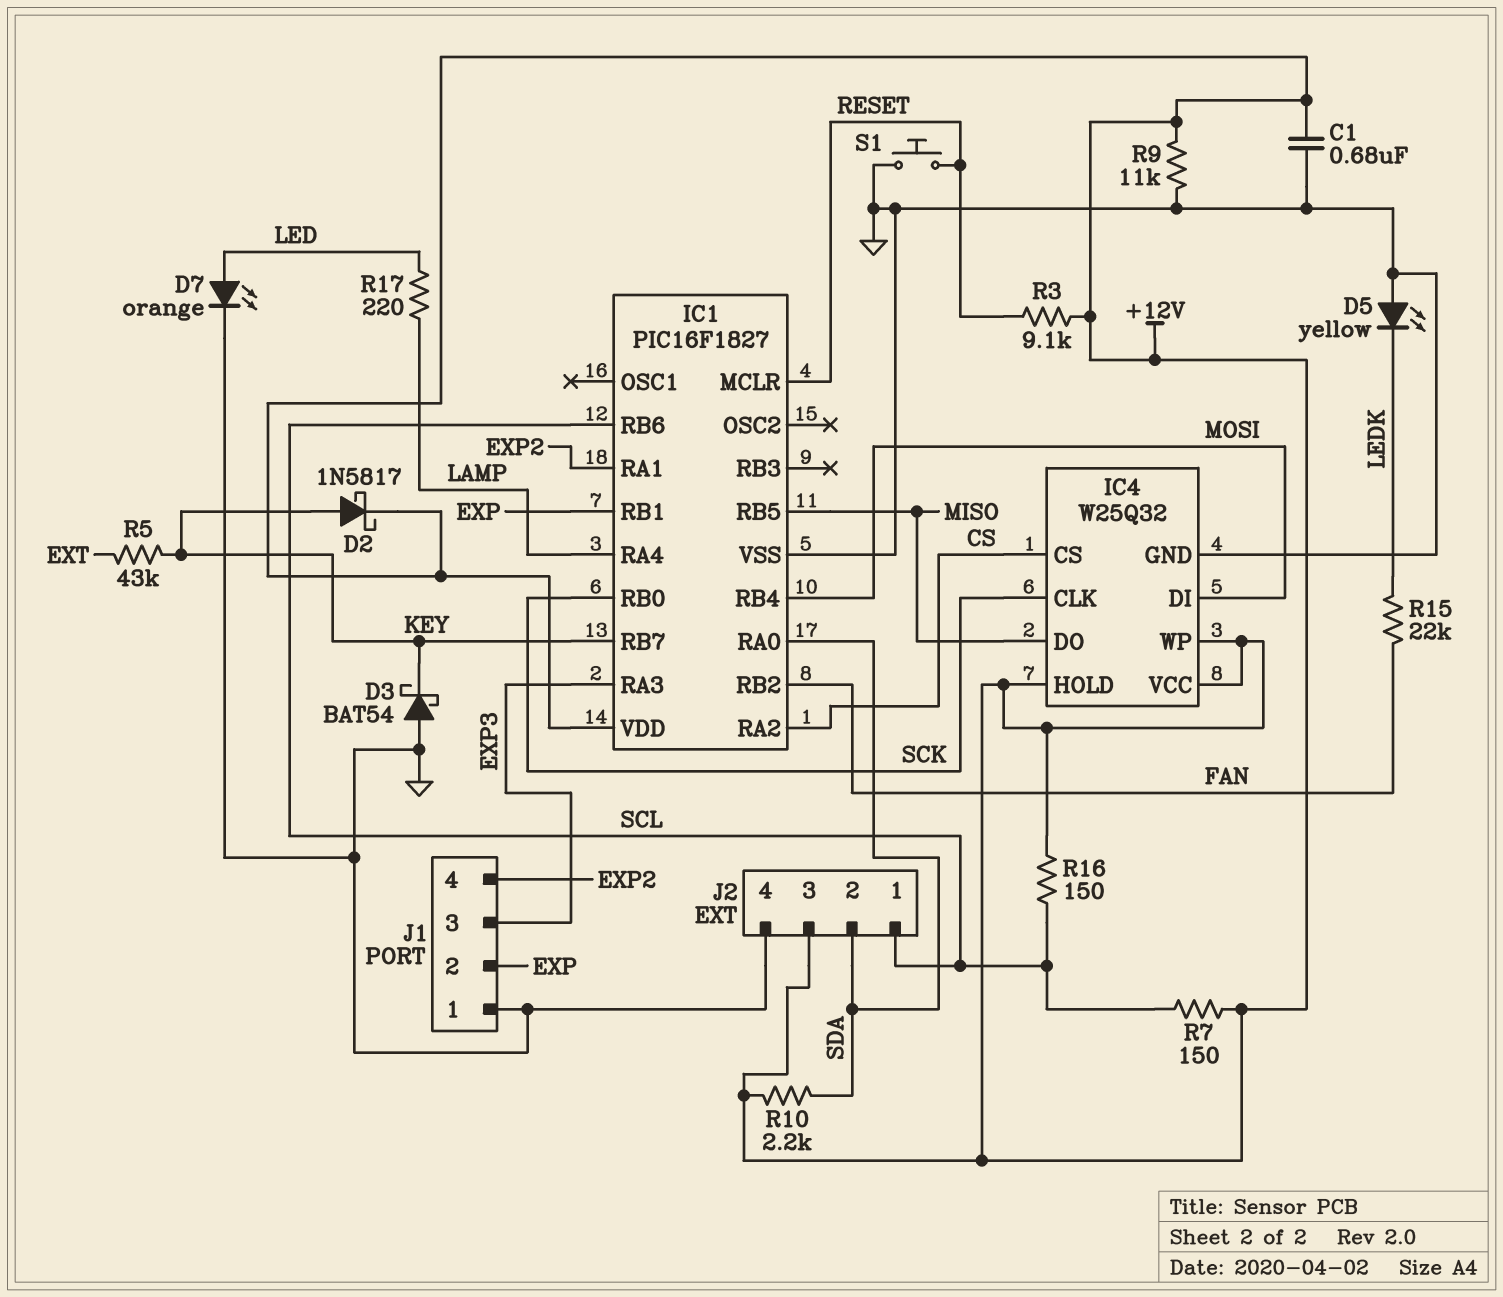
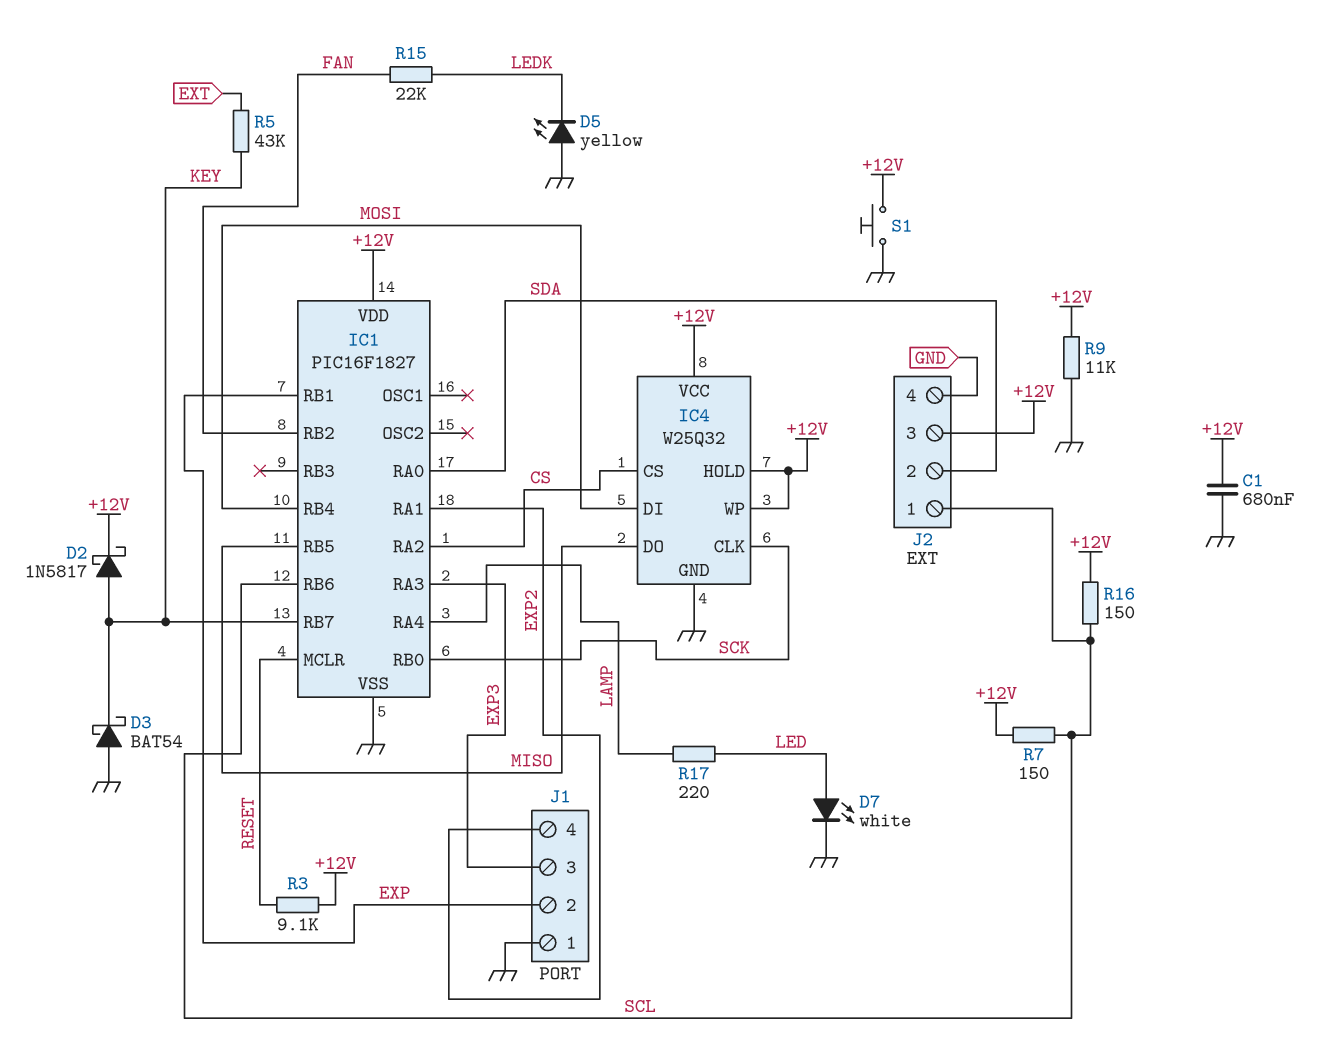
D7: LED orange (A LED, K GND) -> LED white (A LED, K GND)
R10: 2.2k (+12V, SDA) -> none
S1: button (GND, RESET) -> button (+12V, GND)

